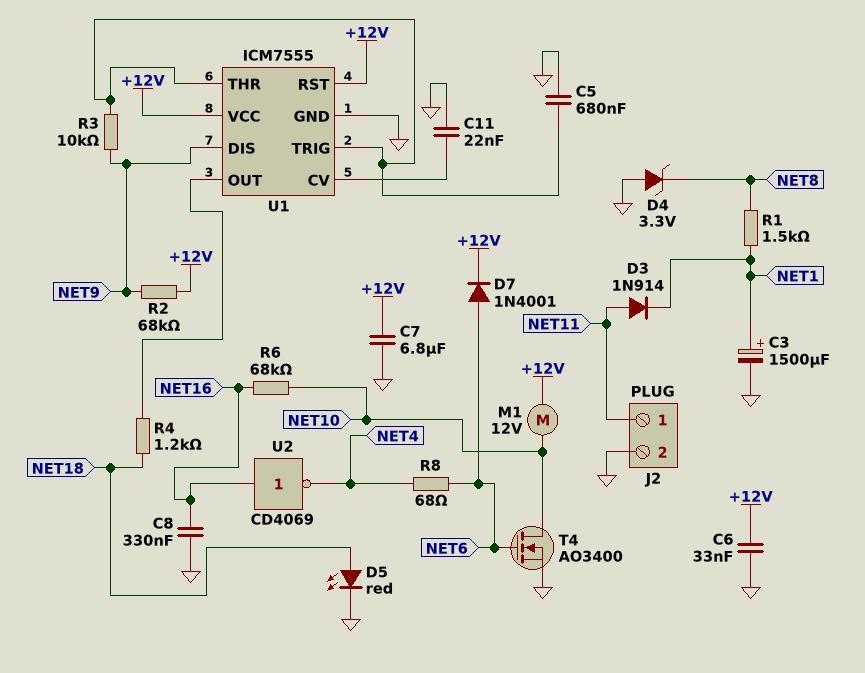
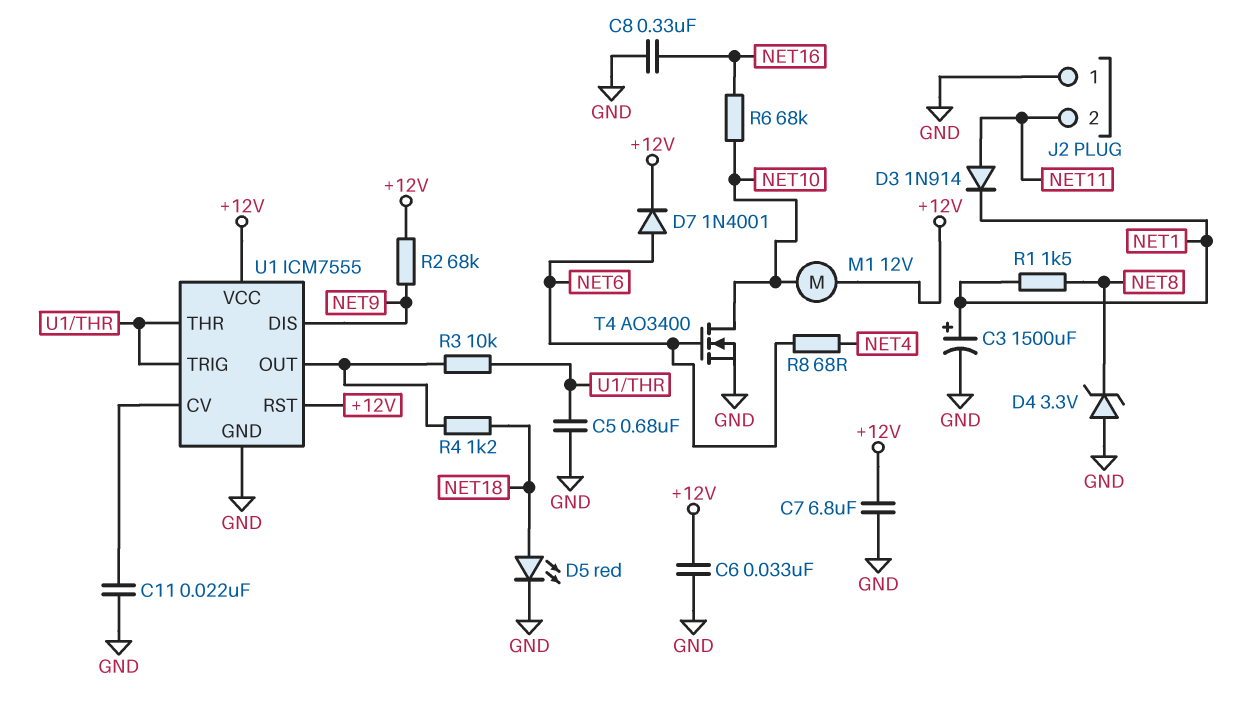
J2 pin 1: NET11 -> GND
J2 pin 2: GND -> NET11
R3: 10k (NET9, U1/THR) -> 10k (U1/OUT, U1/THR)
U2: NOT CD4069 (in NET16, out NET4) -> none

